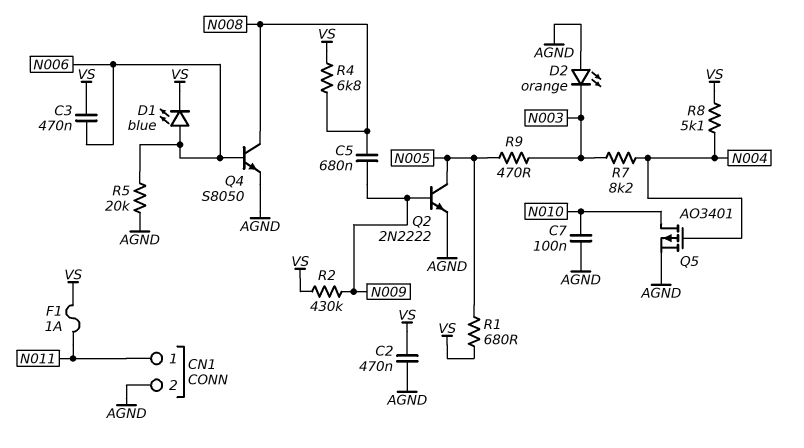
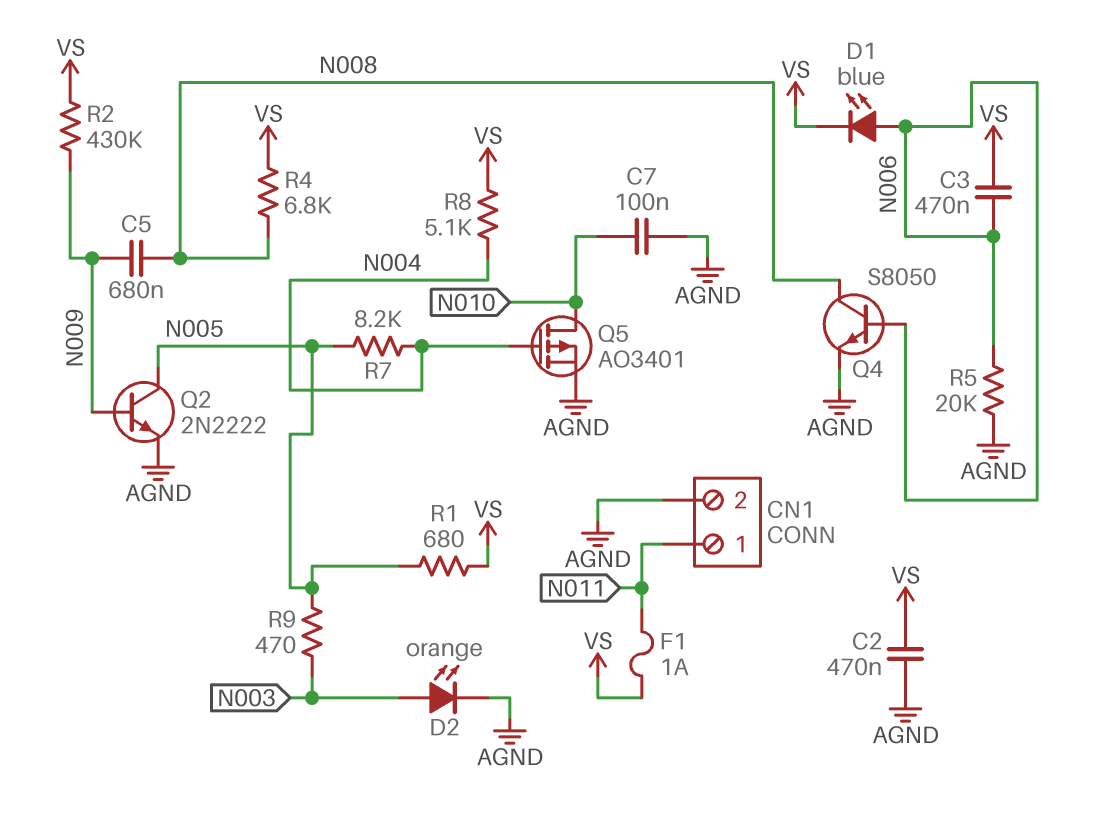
D2: LED orange (A AGND, K N003) -> LED orange (A N003, K AGND)
R7: 8.2k (N003, N004) -> 8.2k (N004, N005)

